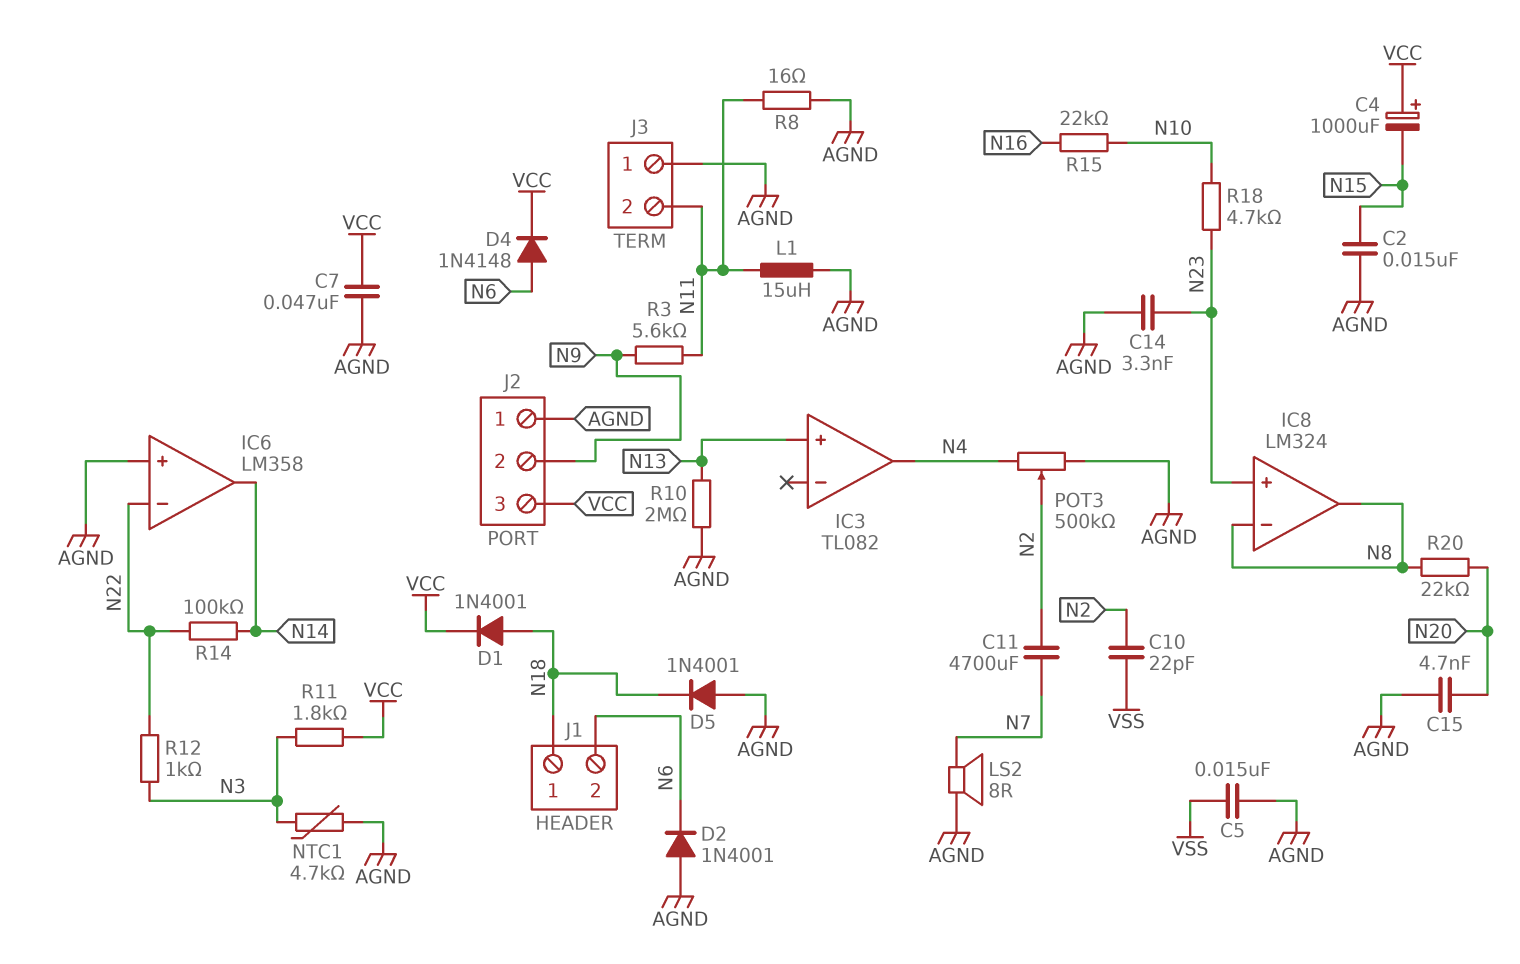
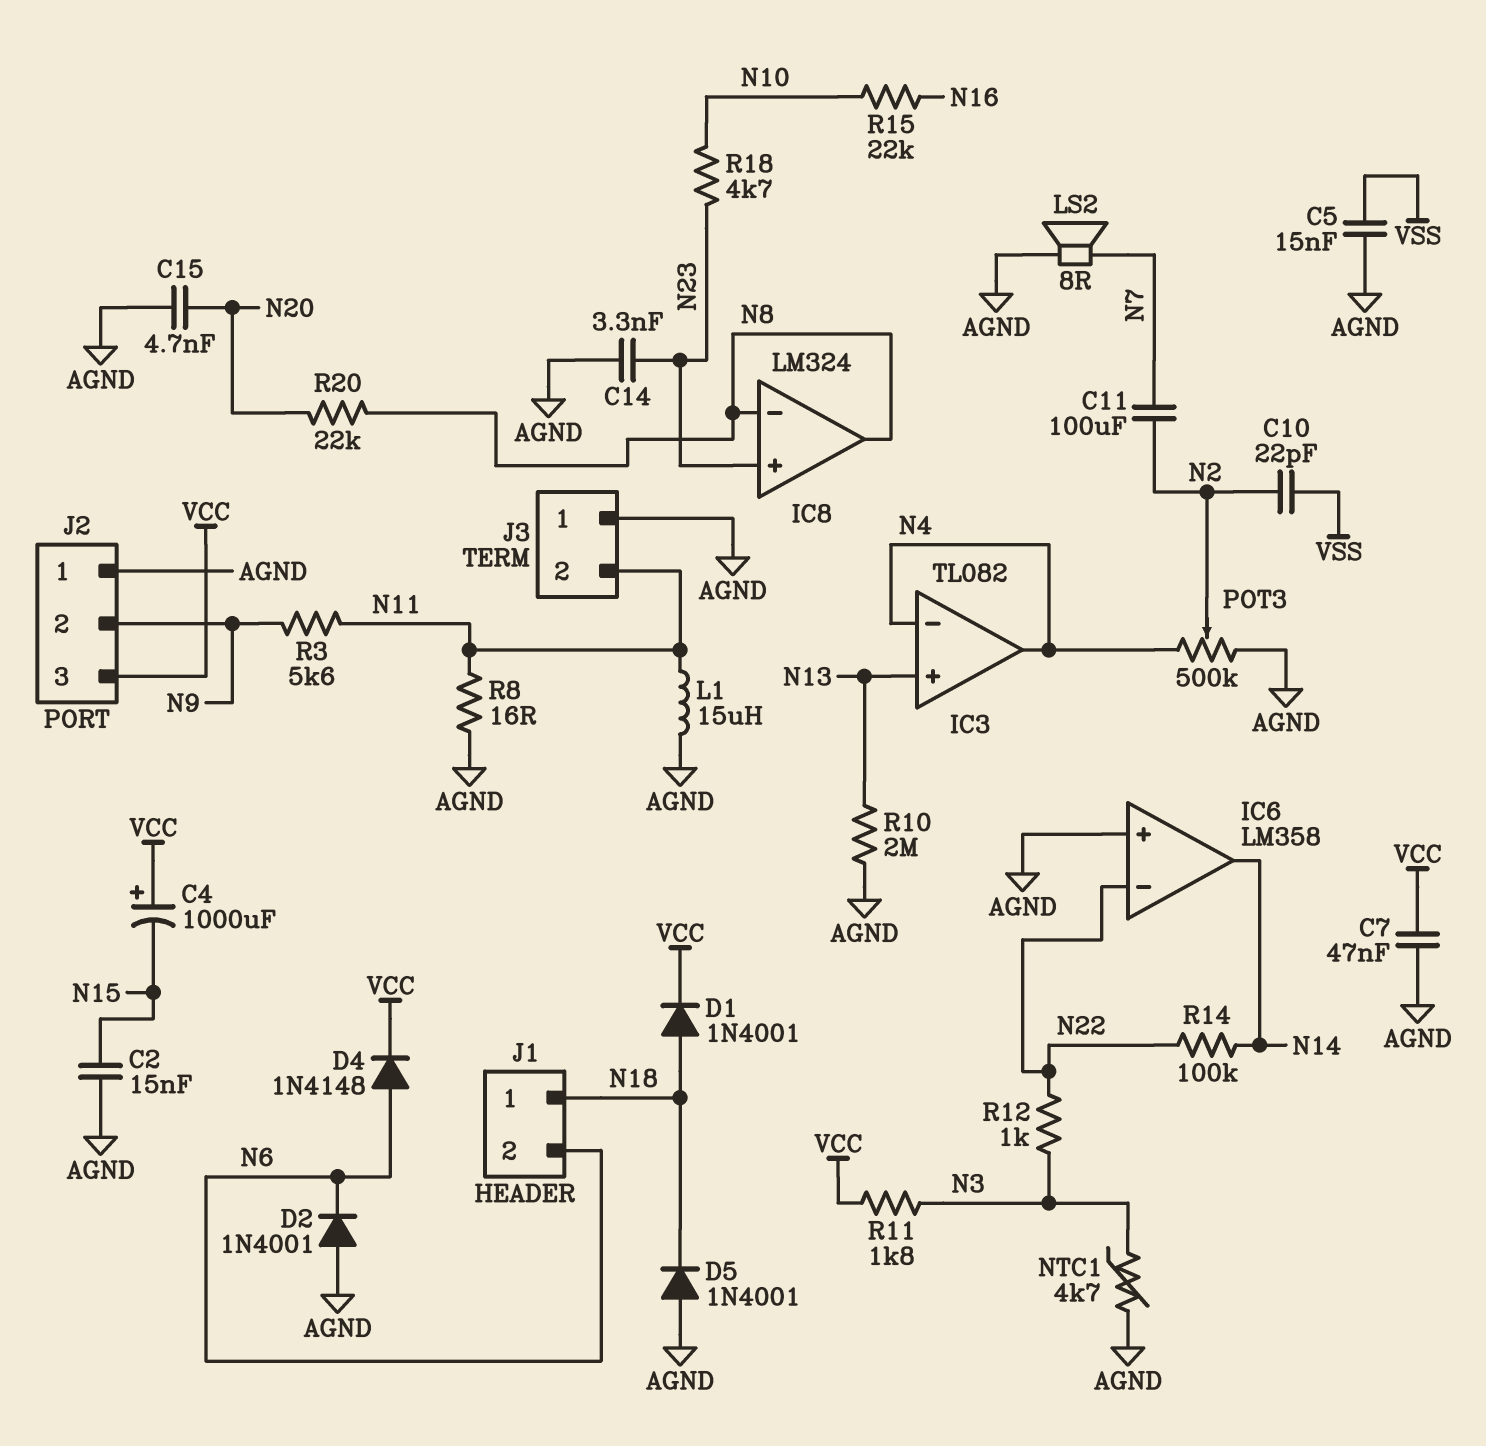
C11: 4700uF (N2, N7) -> 100uF (N2, N7)
IC3 pin in-: none -> N4

